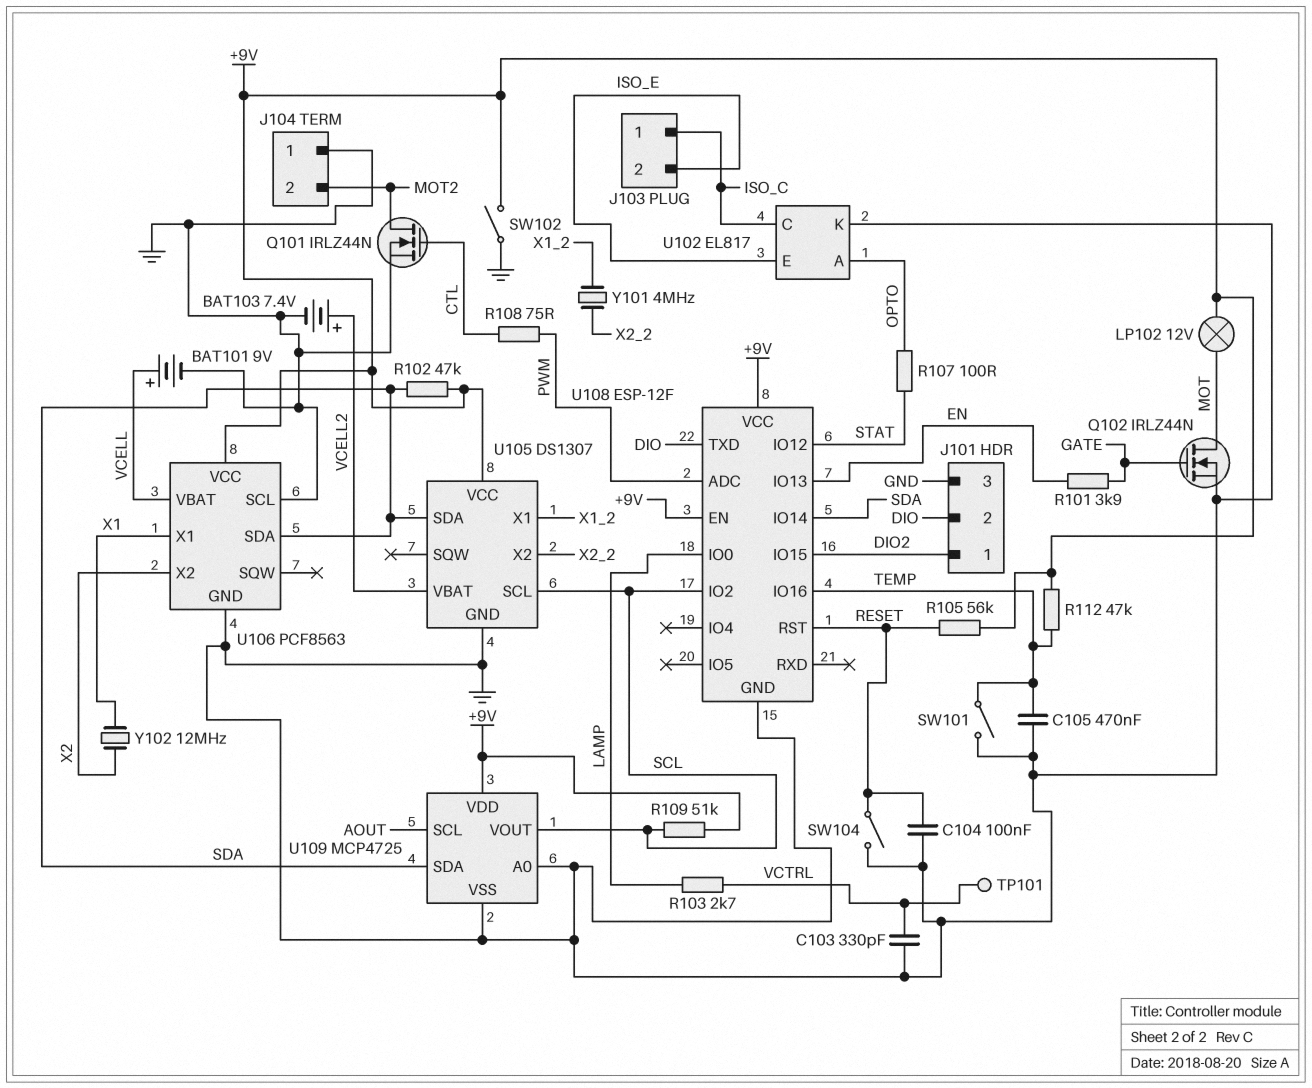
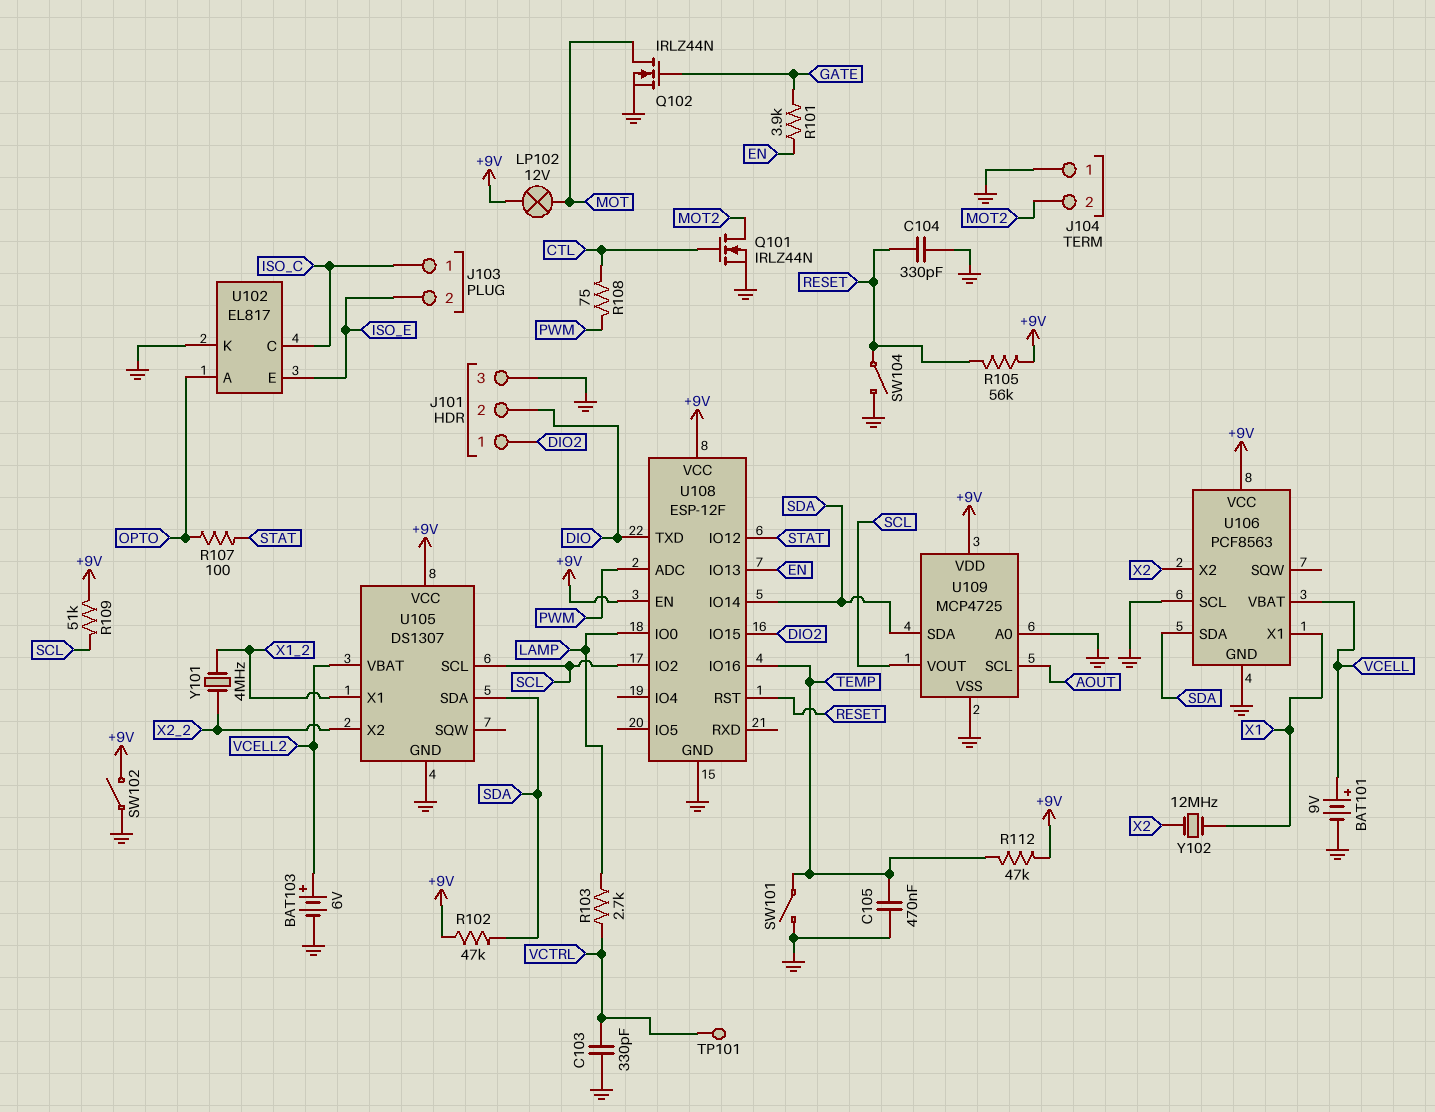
BAT103: 7.4V (plus VCELL2, minus GND) -> 6V (plus VCELL2, minus GND)
C104: 100nF (GND, RESET) -> 330pF (GND, RESET)

